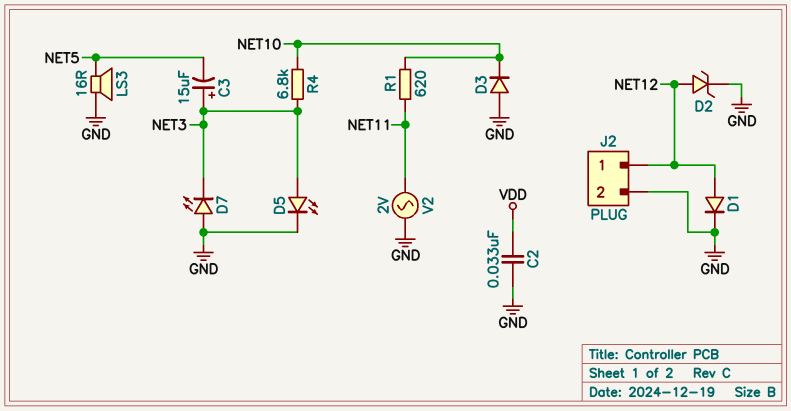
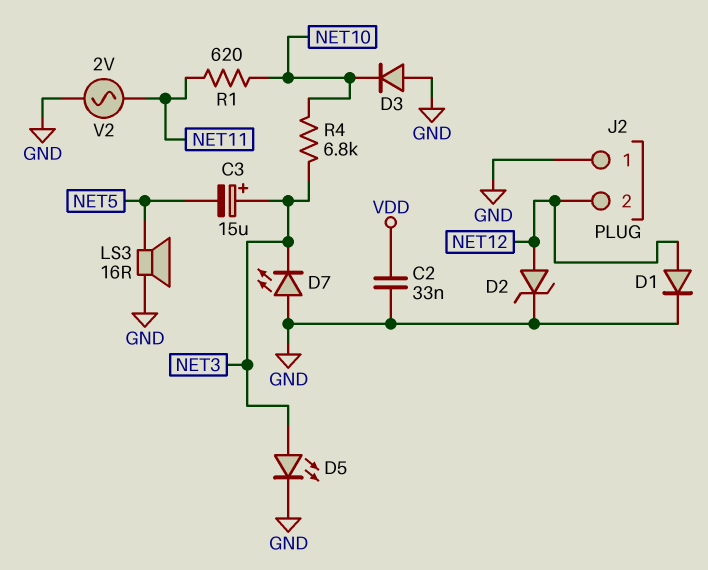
J2 pin 1: NET12 -> GND
J2 pin 2: GND -> NET12

